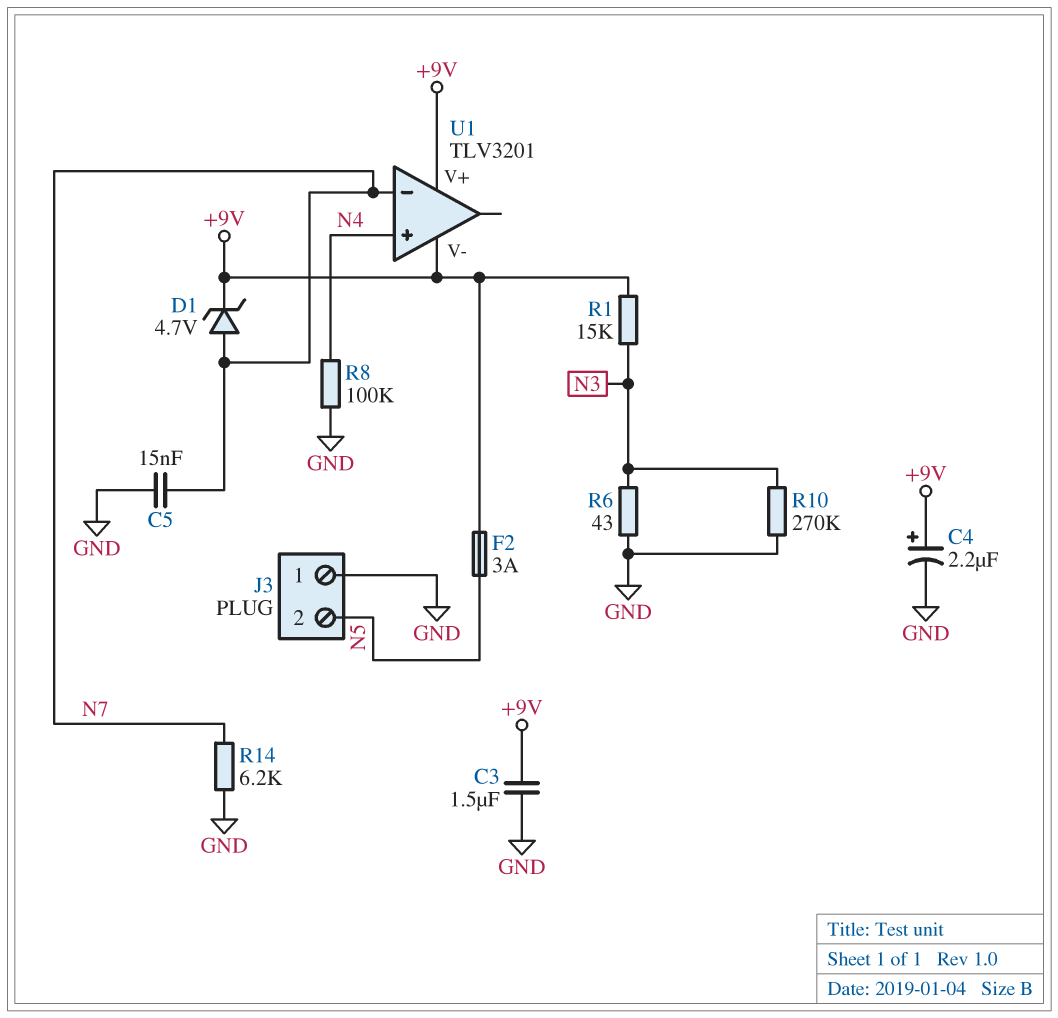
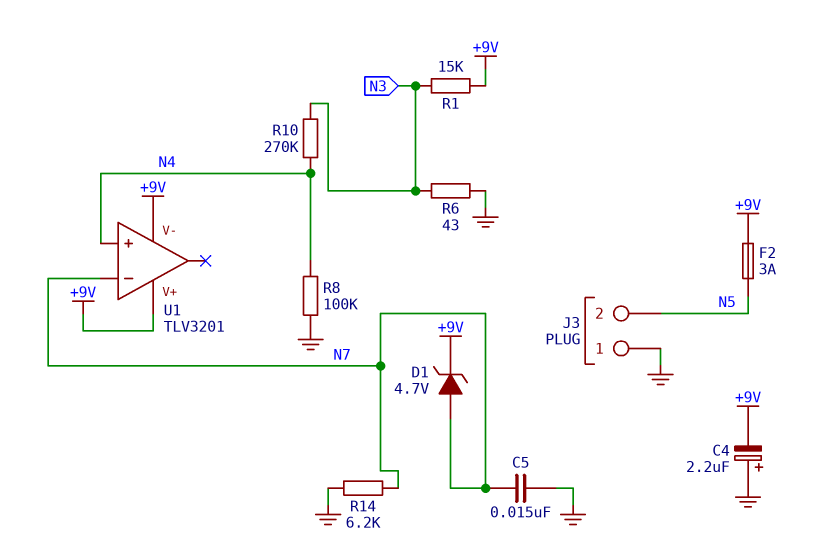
C3: 1.5uF (+9V, GND) -> none
C4: 2.2uF (plus +9V, minus GND) -> 2.2uF (plus GND, minus +9V)
R10: 270k (GND, N3) -> 270k (N3, N4)

